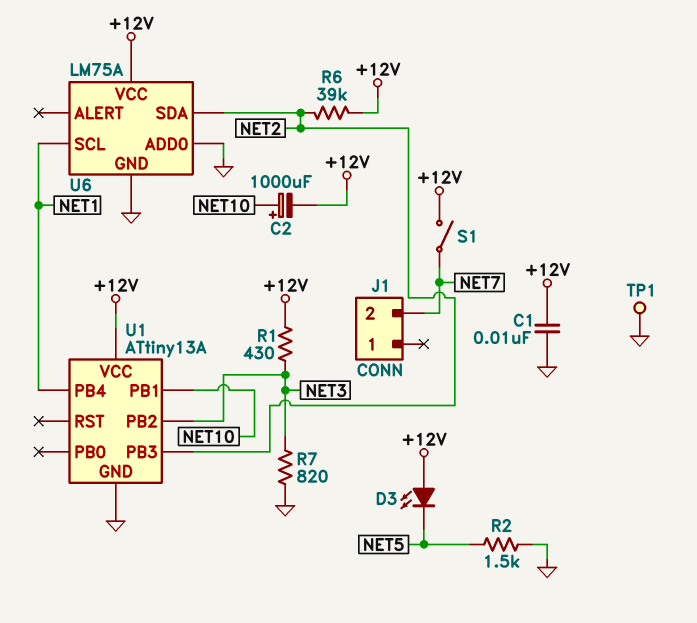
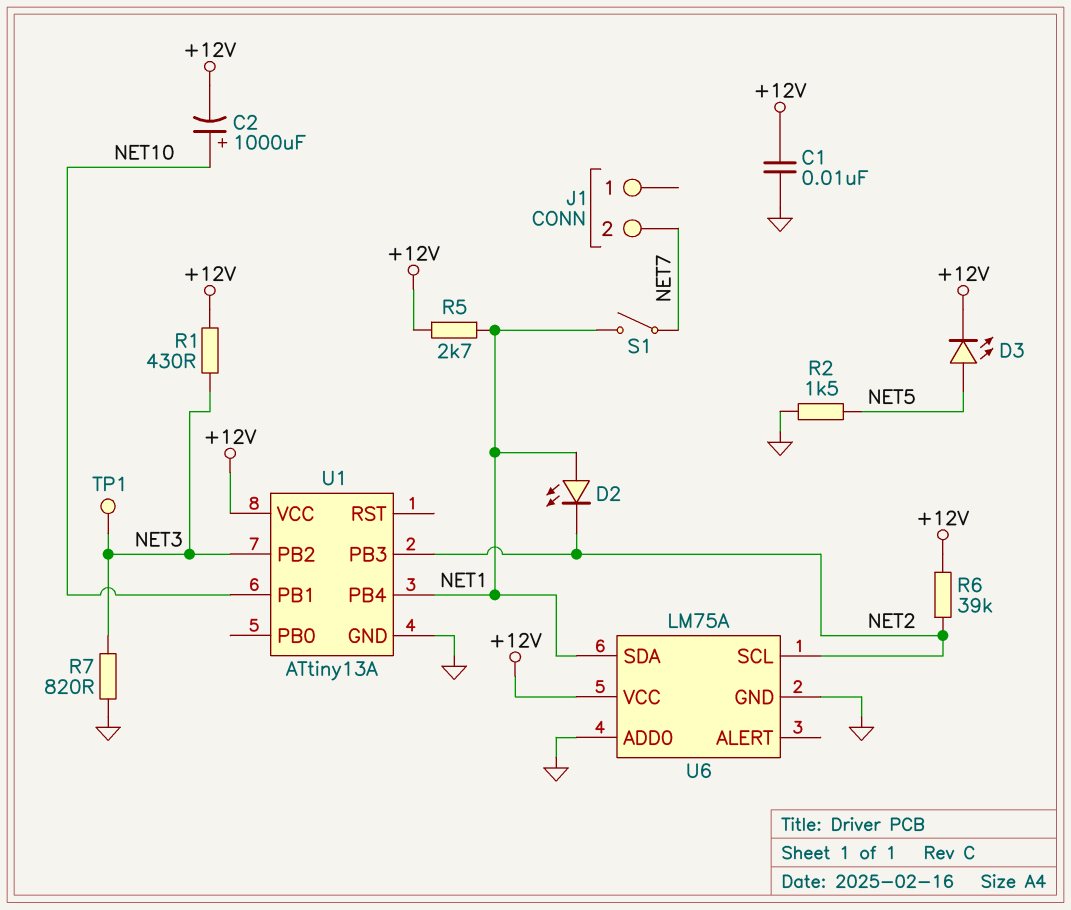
D2: none -> LED (A NET1, K NET2)
D3: LED (A +12V, K NET5) -> LED (A NET5, K +12V)
R5: none -> 2.7k (+12V, NET1)
S1: switch (+12V, NET7) -> switch (NET1, NET7)
TP1: test point (GND) -> test point (NET3)
U6 pin SCL: NET1 -> NET2
U6 pin SDA: NET2 -> NET1

